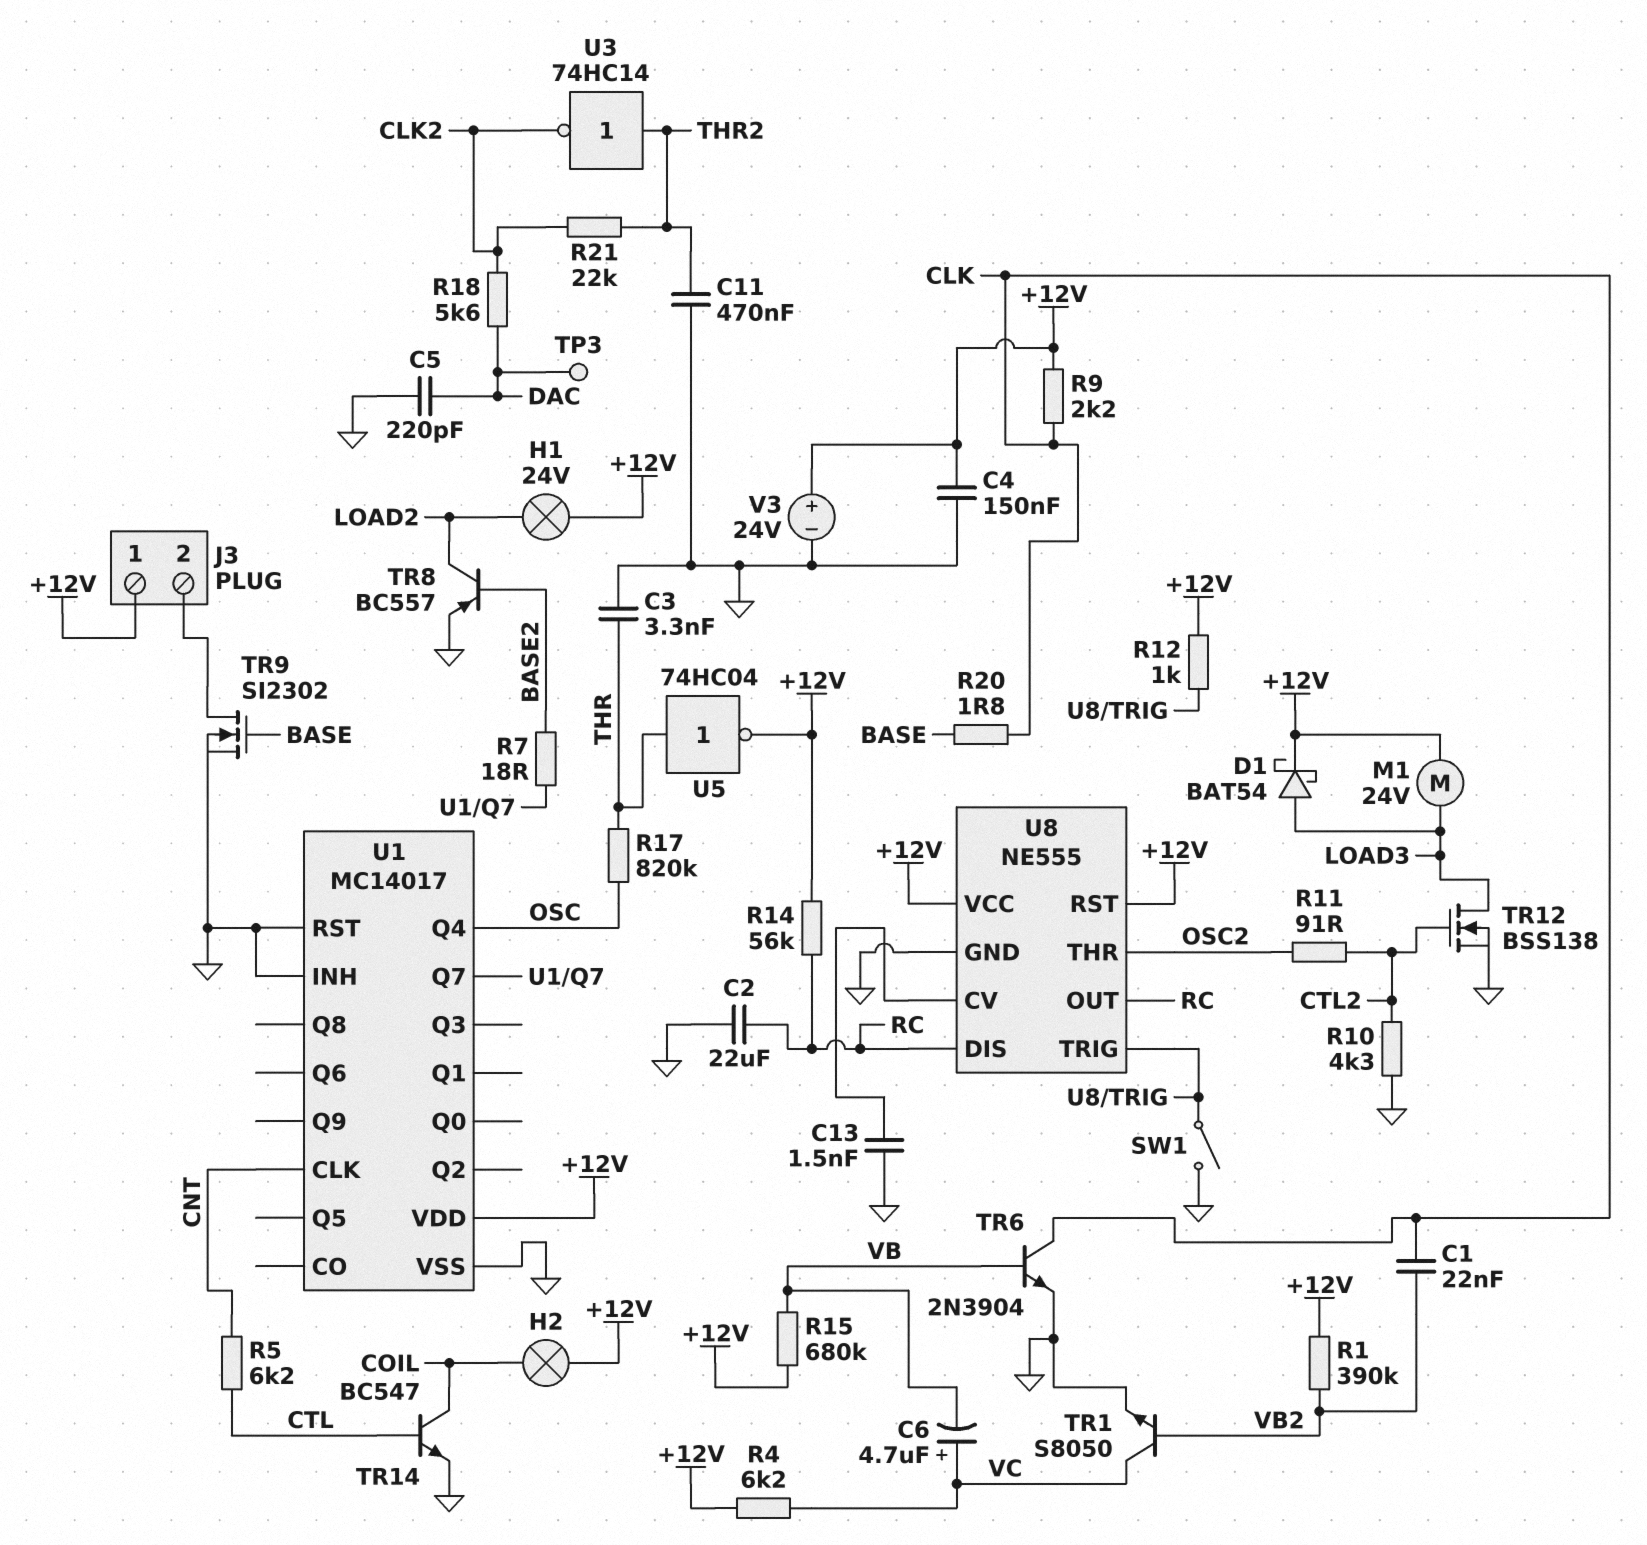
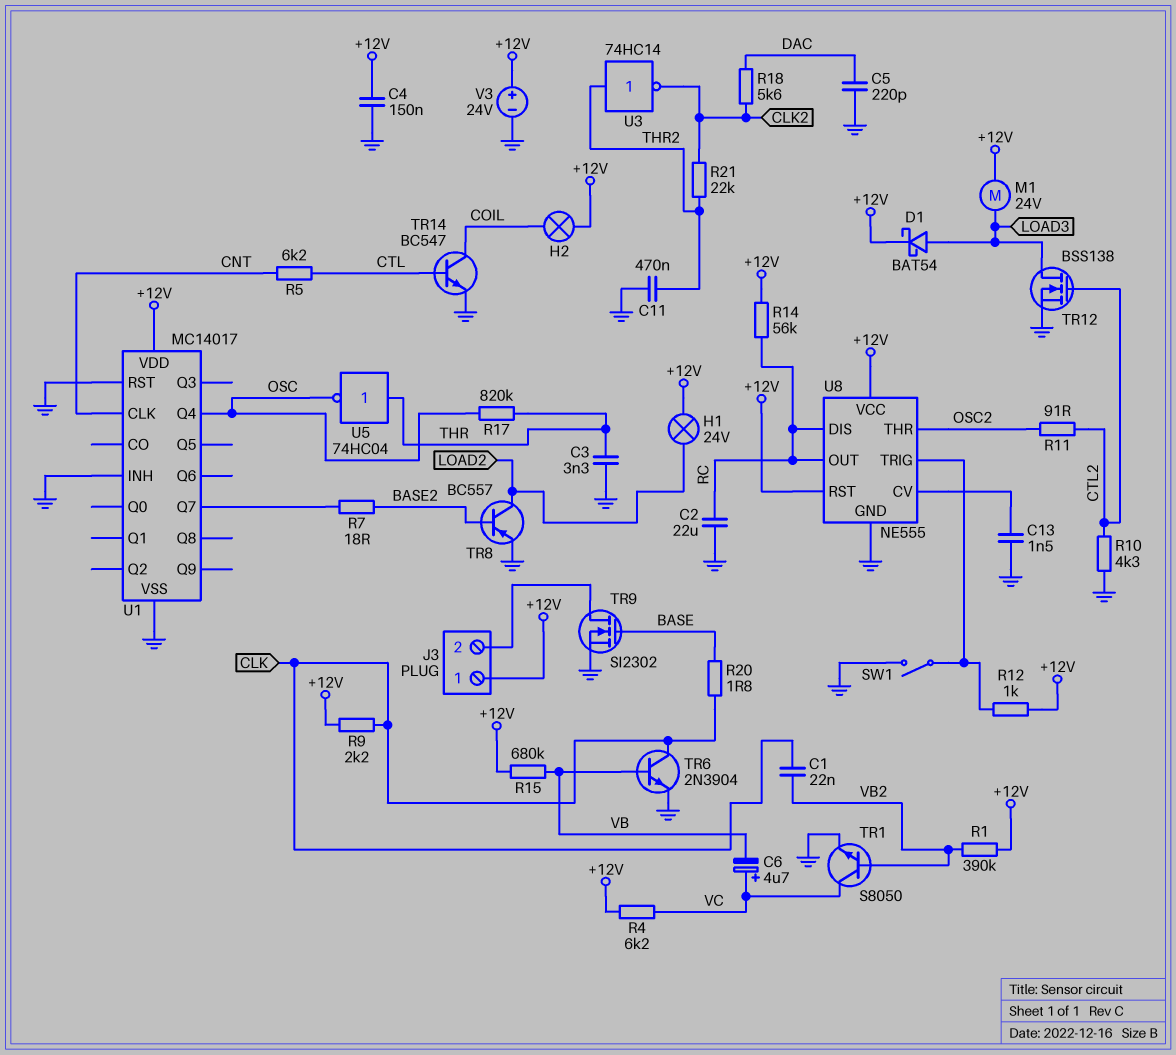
TP3: test point (DAC) -> none
U5: NOT 74HC04 (in THR, out +12V) -> NOT 74HC04 (in THR, out OSC)

